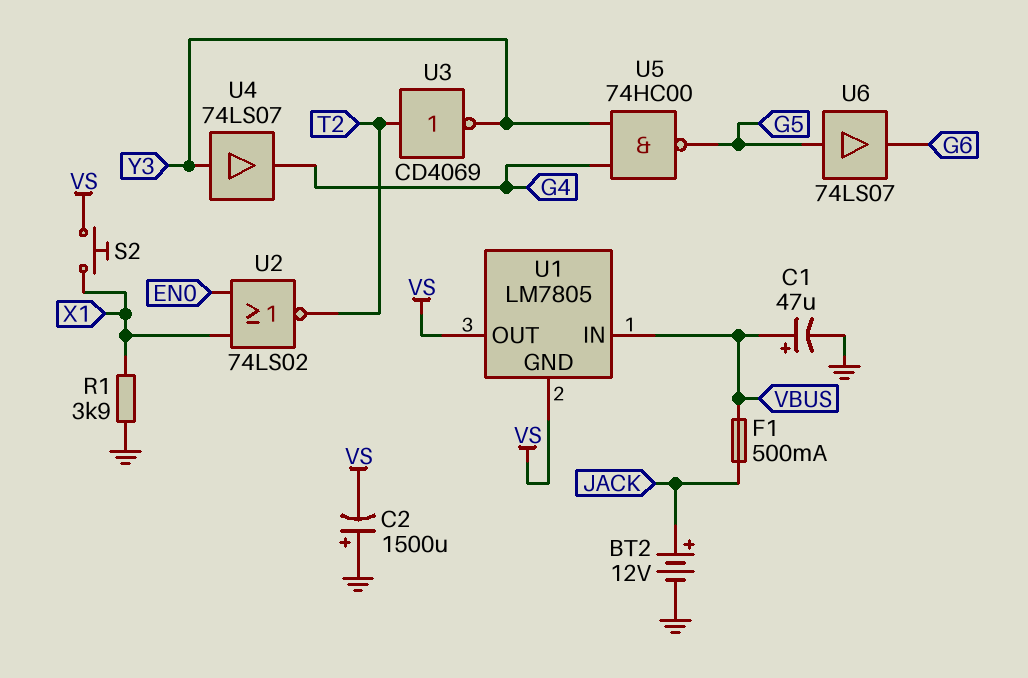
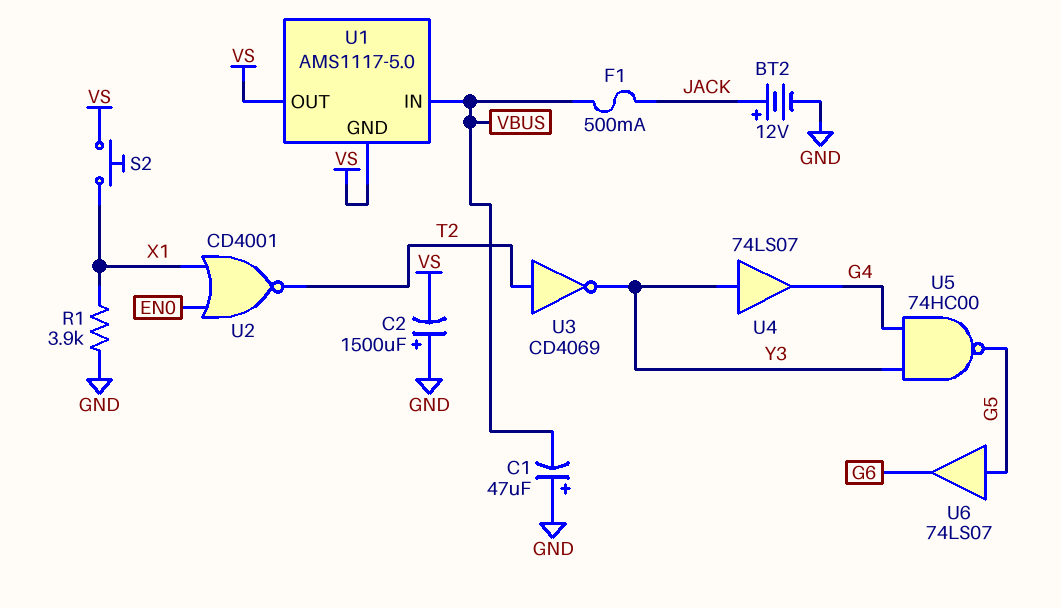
C1: 47uF (plus VBUS, minus GND) -> 47uF (plus GND, minus VBUS)
U1: LM7805 -> AMS1117-5.0
U2: NOR 74LS02 (in EN0, in X1, out T2) -> NOR CD4001 (in EN0, in X1, out T2)

